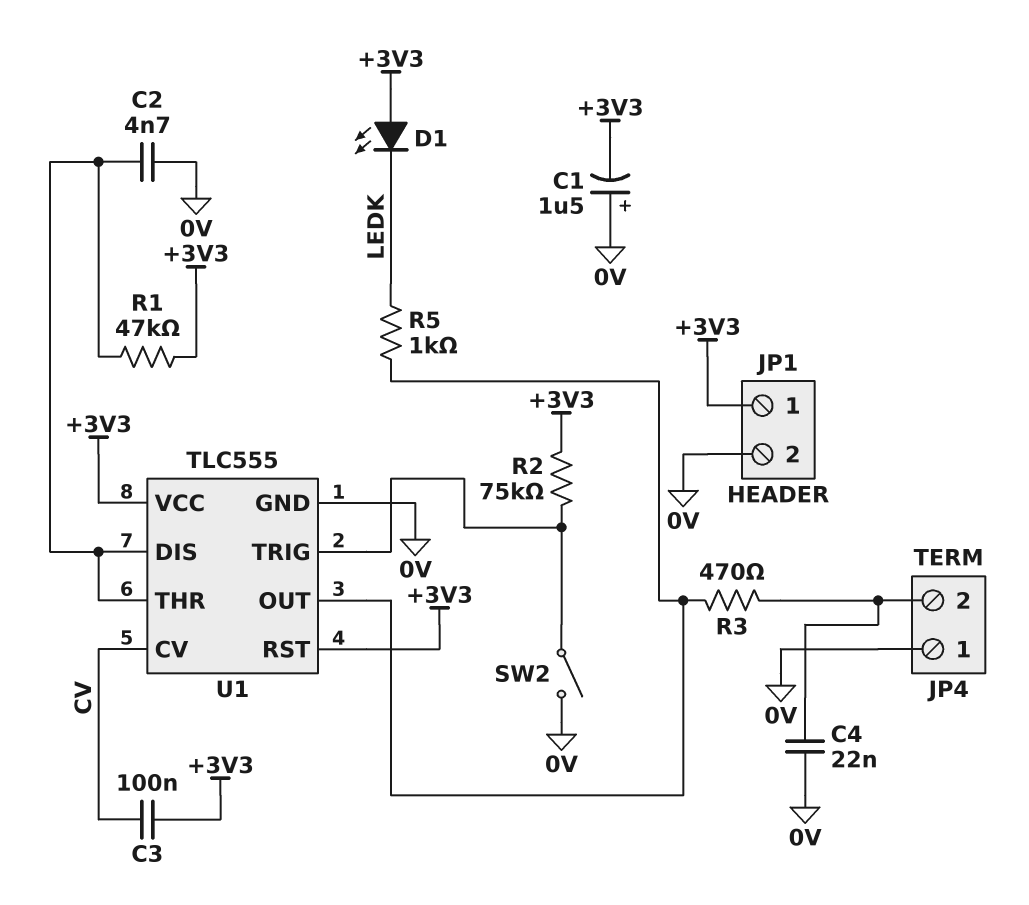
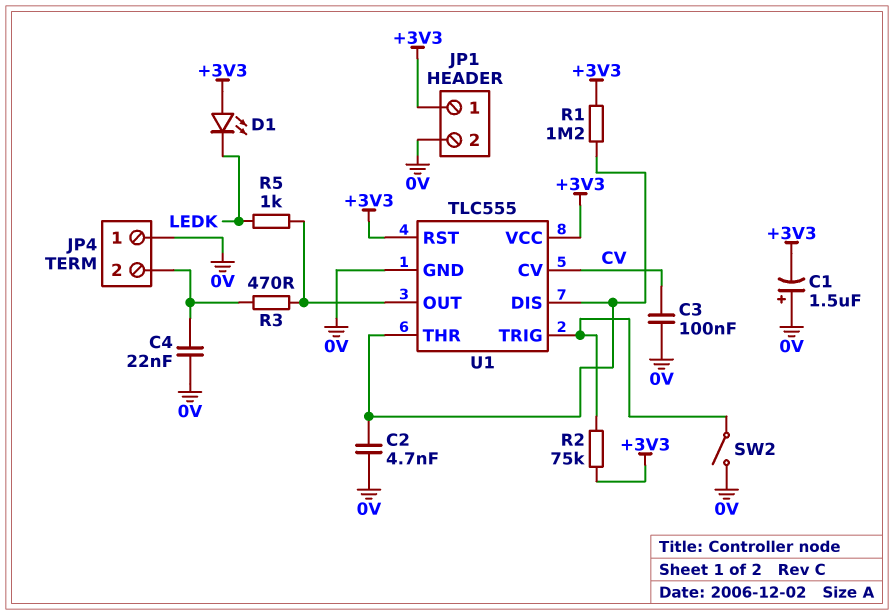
C3: 100nF (+3V3, CV) -> 100nF (0V, CV)
R1: 47k (+3V3, U1/DIS) -> 1.2M (+3V3, U1/DIS)

